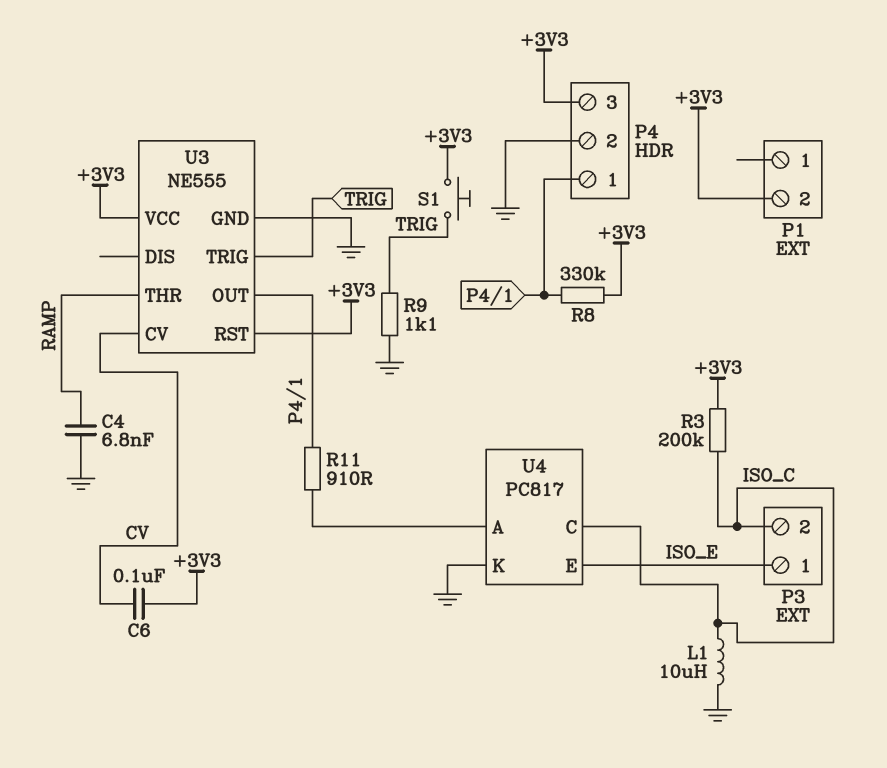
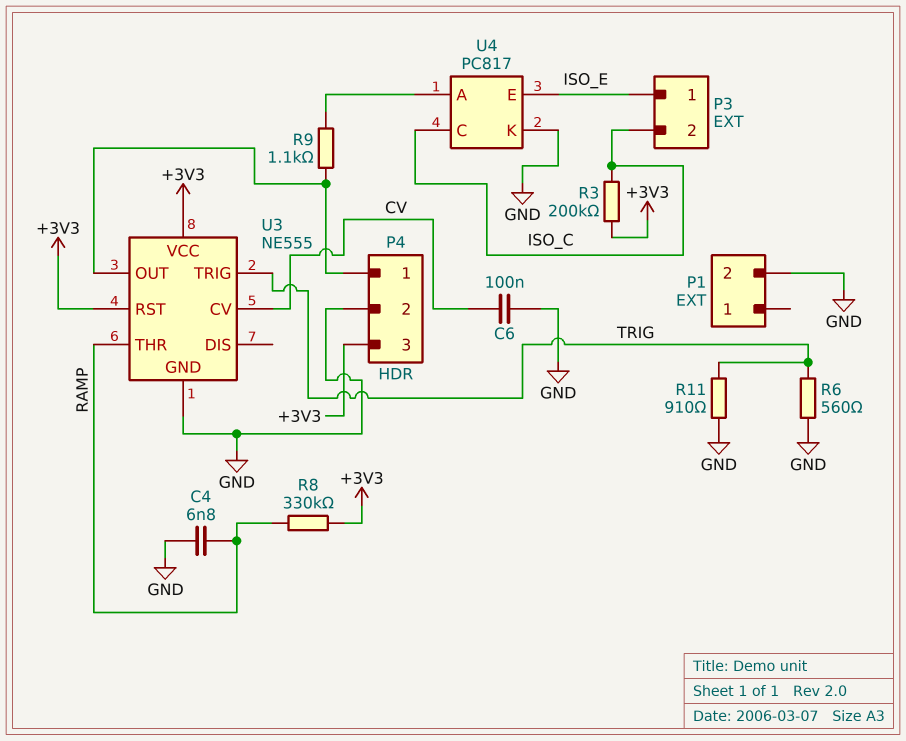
C6: 100nF (+3V3, CV) -> 100nF (CV, GND)
L1: 10uH (GND, ISO_C) -> none
P1 pin 2: +3V3 -> GND
R6: none -> 560 (GND, TRIG)
R8: 330k (+3V3, P4/1) -> 330k (+3V3, RAMP)
R9: 1.1k (GND, TRIG) -> 1.1k (P4/1, U4/A)
R11: 910 (P4/1, U4/A) -> 910 (GND, TRIG)
S1: button (+3V3, TRIG) -> none

